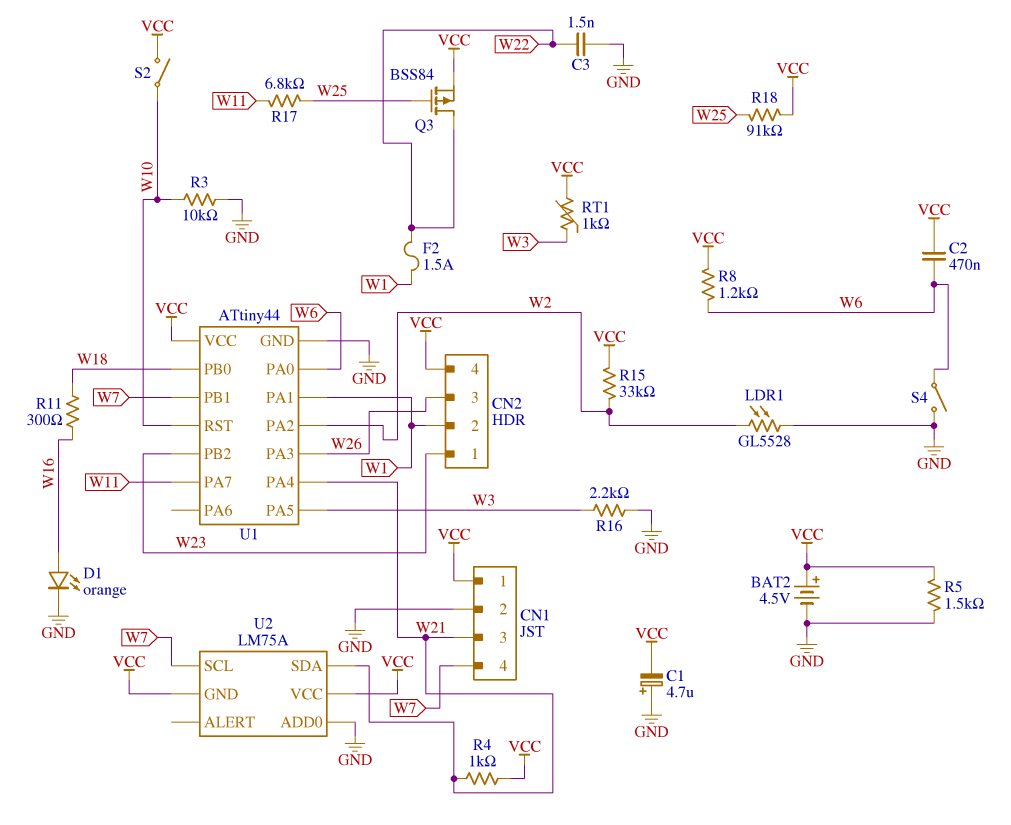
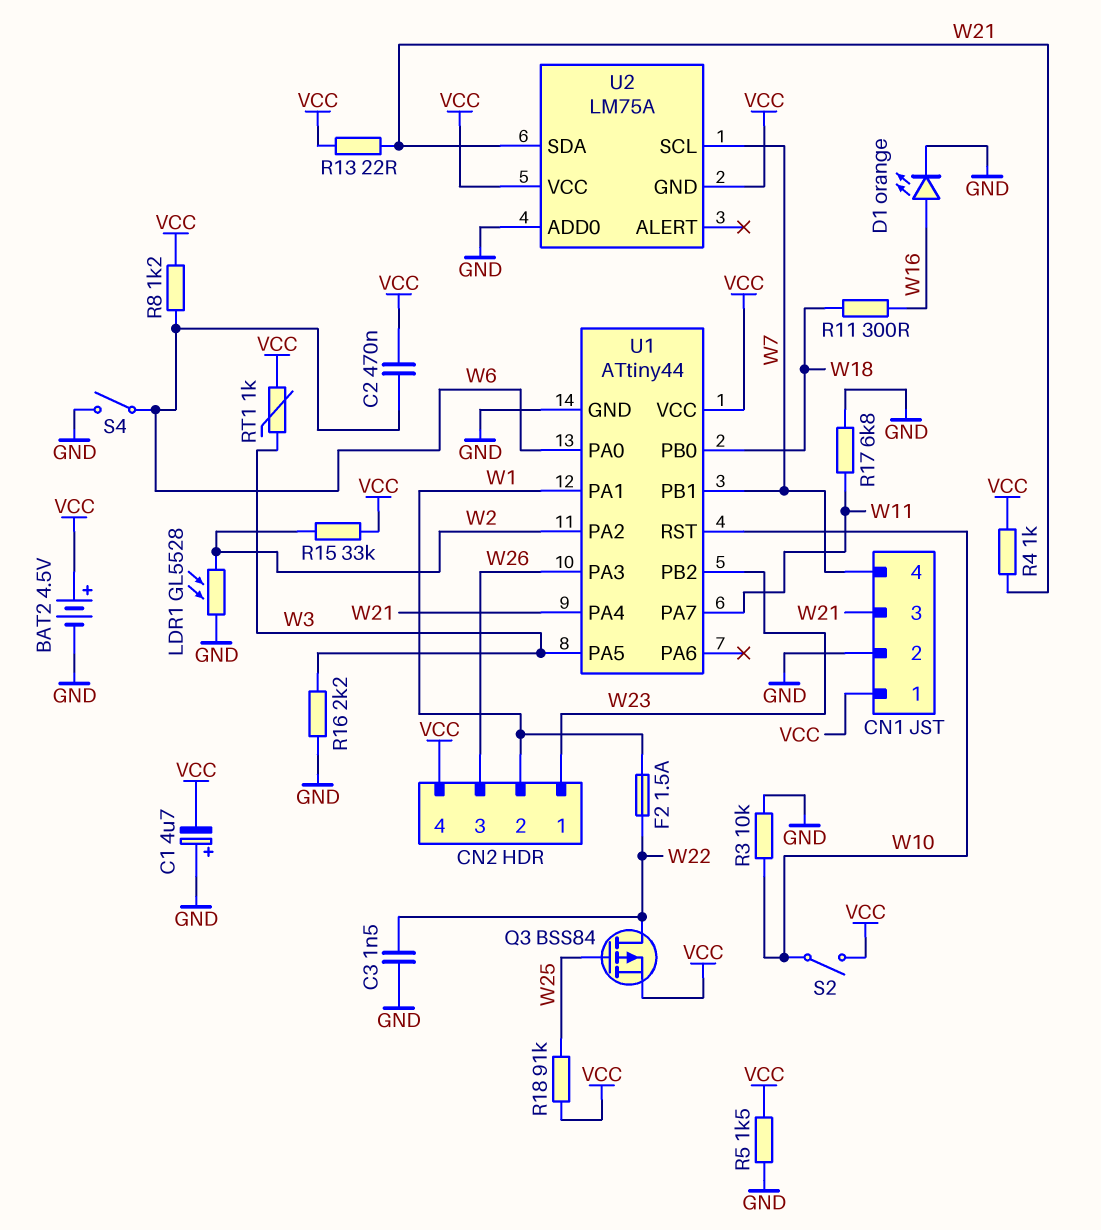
R13: none -> 22 (VCC, W21)
R17: 6.8k (W11, W25) -> 6.8k (GND, W11)

